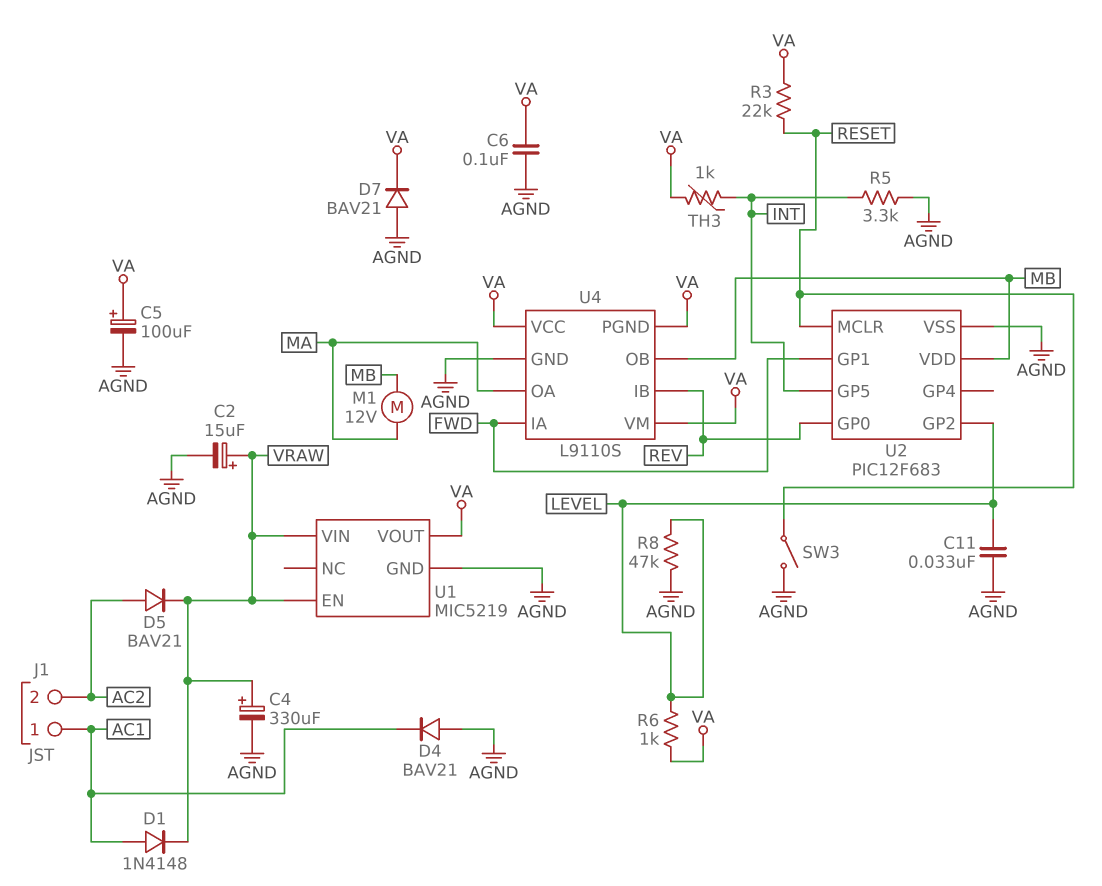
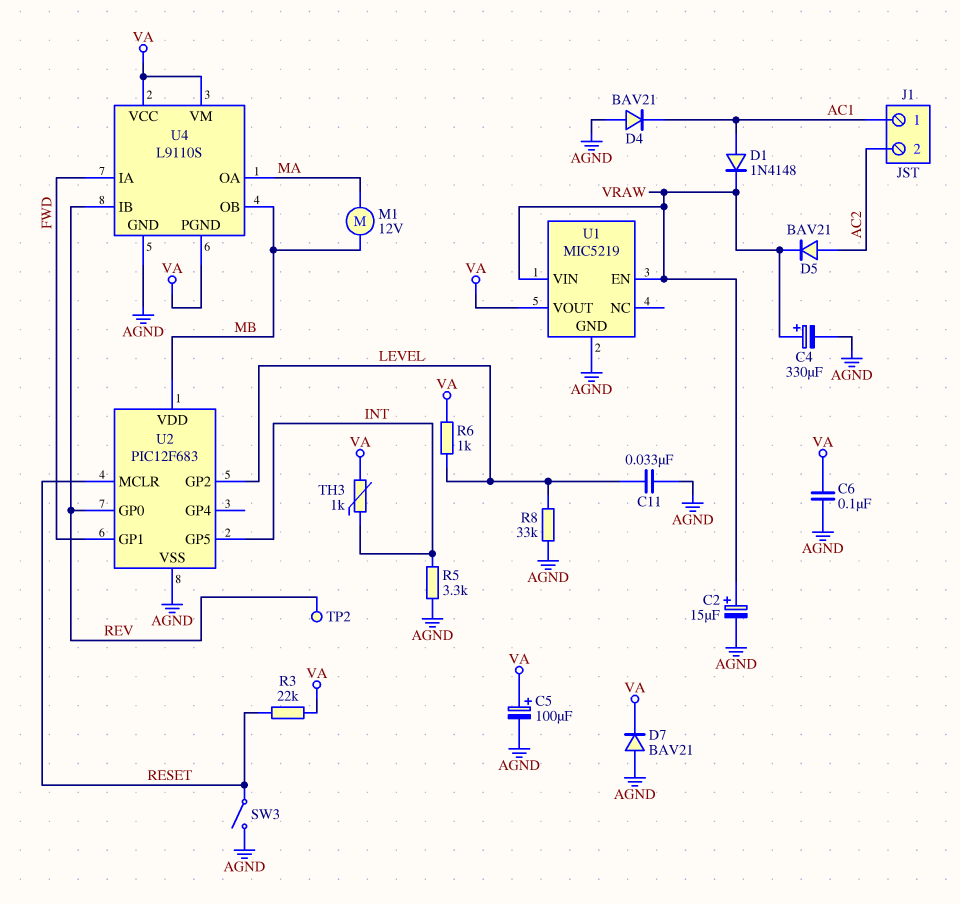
R8: 47k (AGND, LEVEL) -> 33k (AGND, LEVEL)
TP2: none -> test point (REV)

